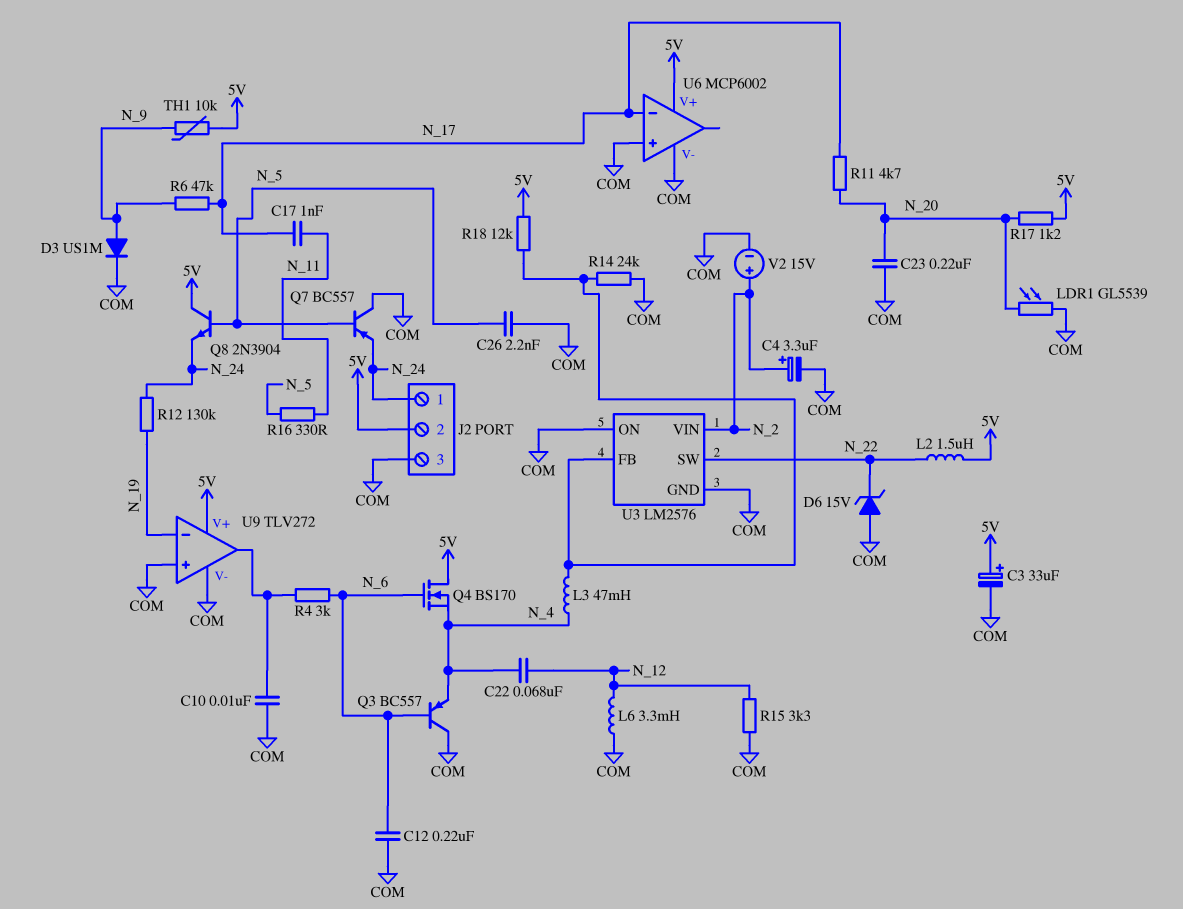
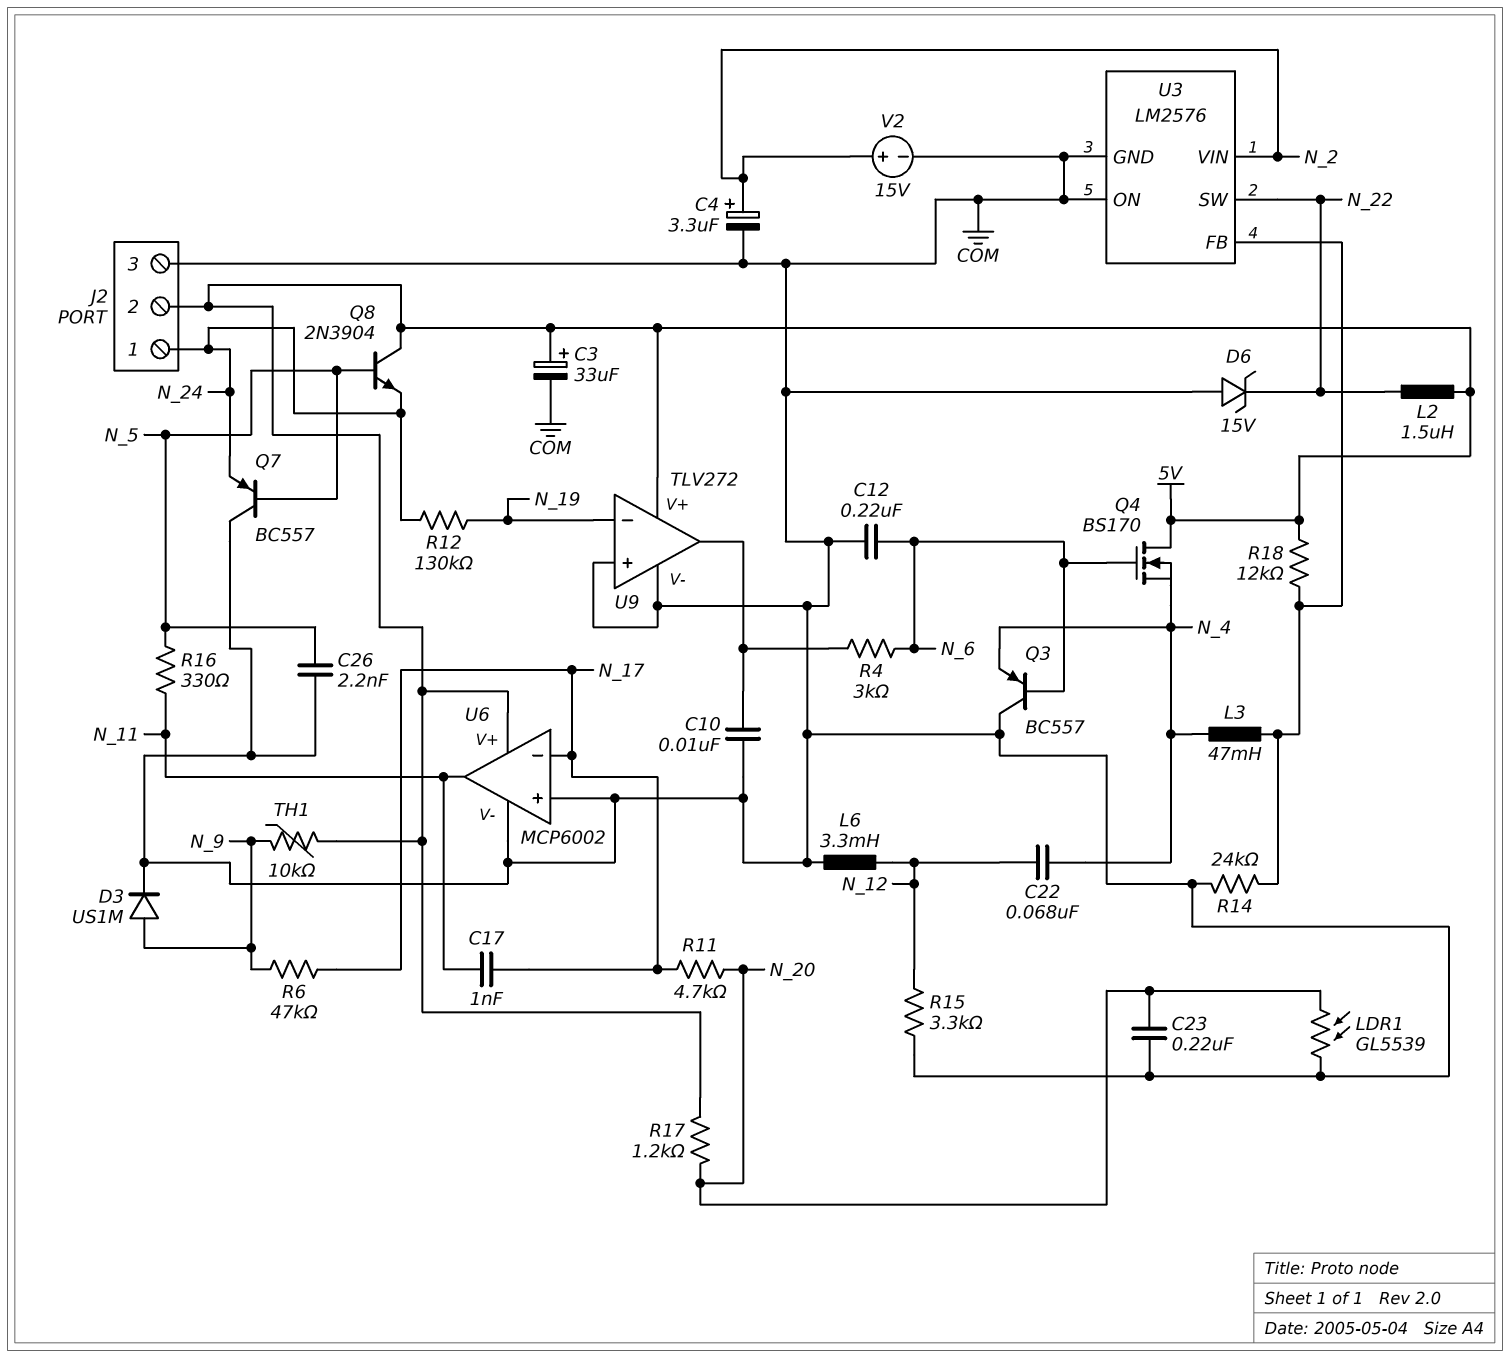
U6 pin out: none -> N_11

